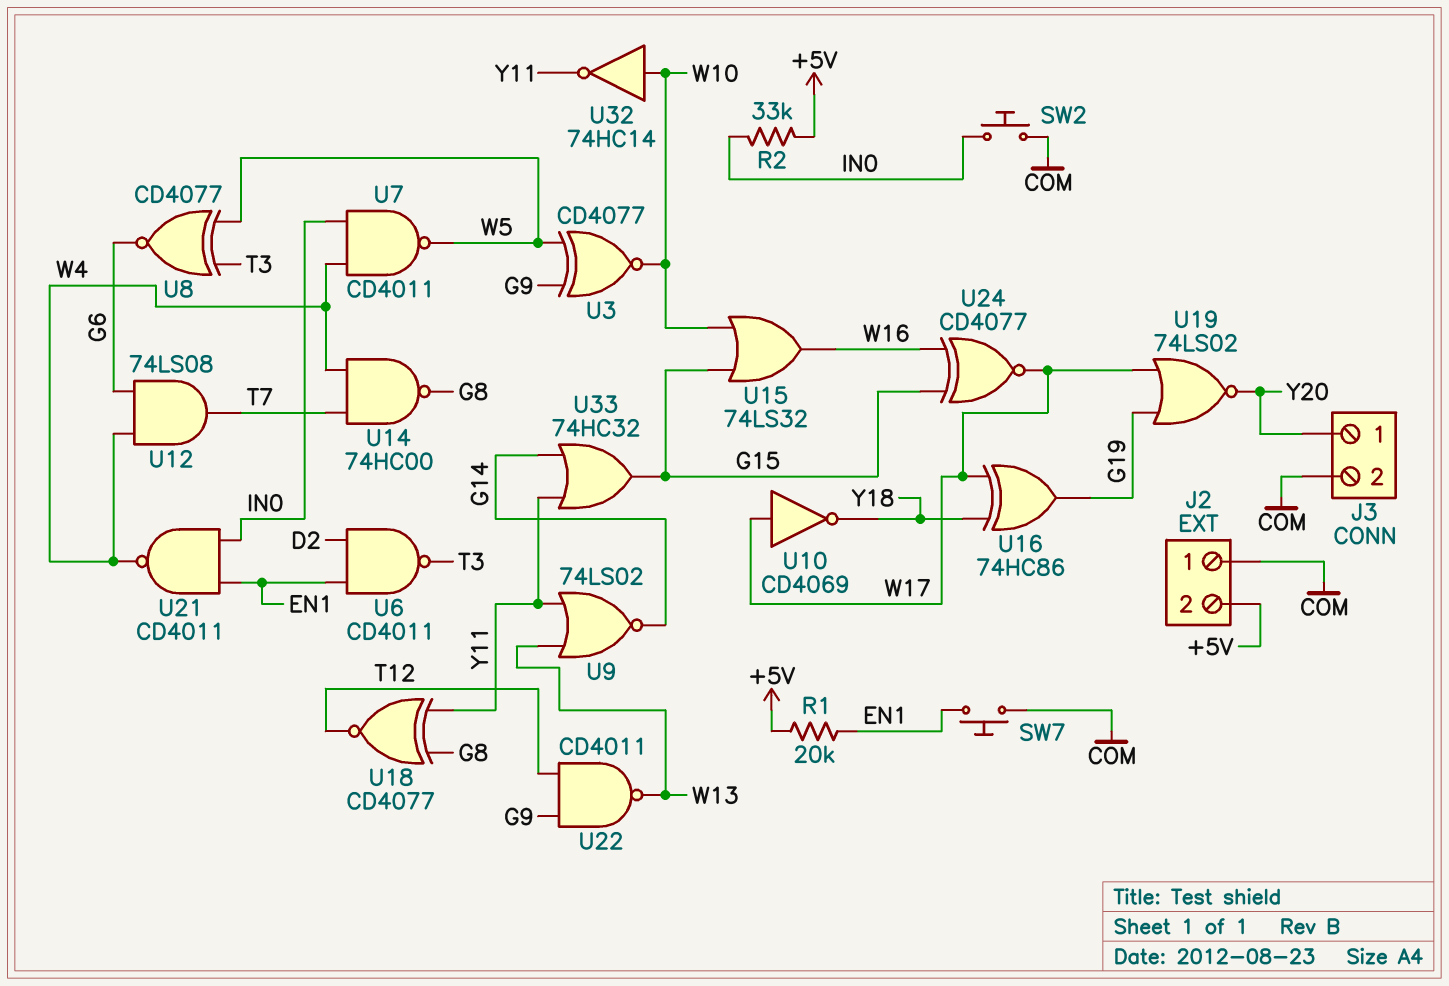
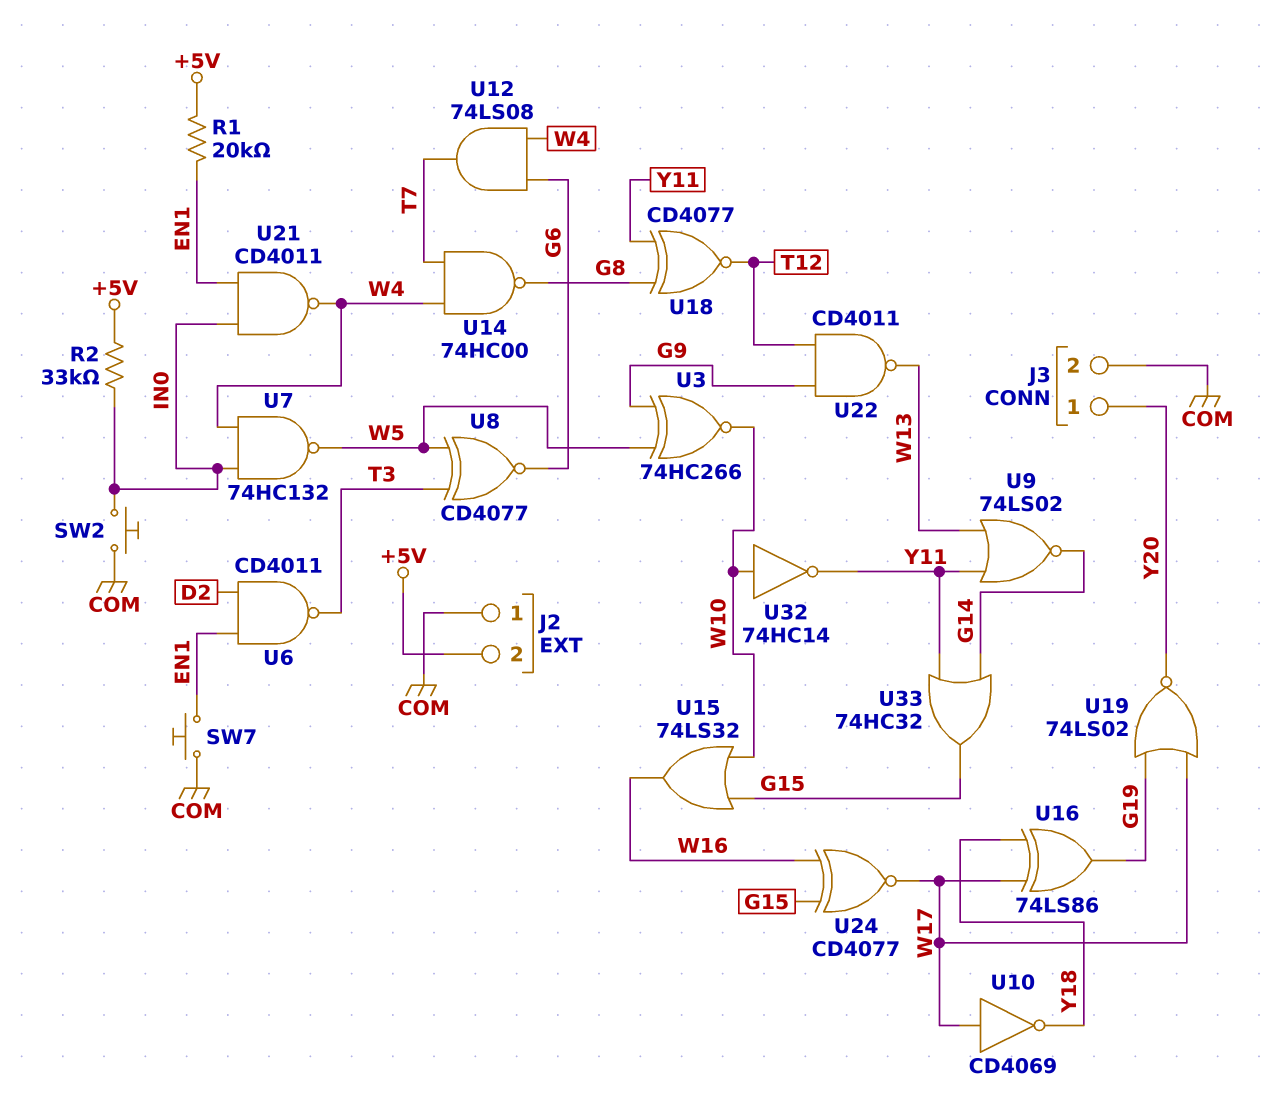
U3: XNOR CD4077 (in G9, in W5, out W10) -> XNOR 74HC266 (in G9, in W5, out W10)
U7: NAND CD4011 (in IN0, in W4, out W5) -> NAND 74HC132 (in IN0, in W4, out W5)
U16: XOR 74HC86 (in W17, in Y18, out G19) -> XOR 74LS86 (in W17, in Y18, out G19)

